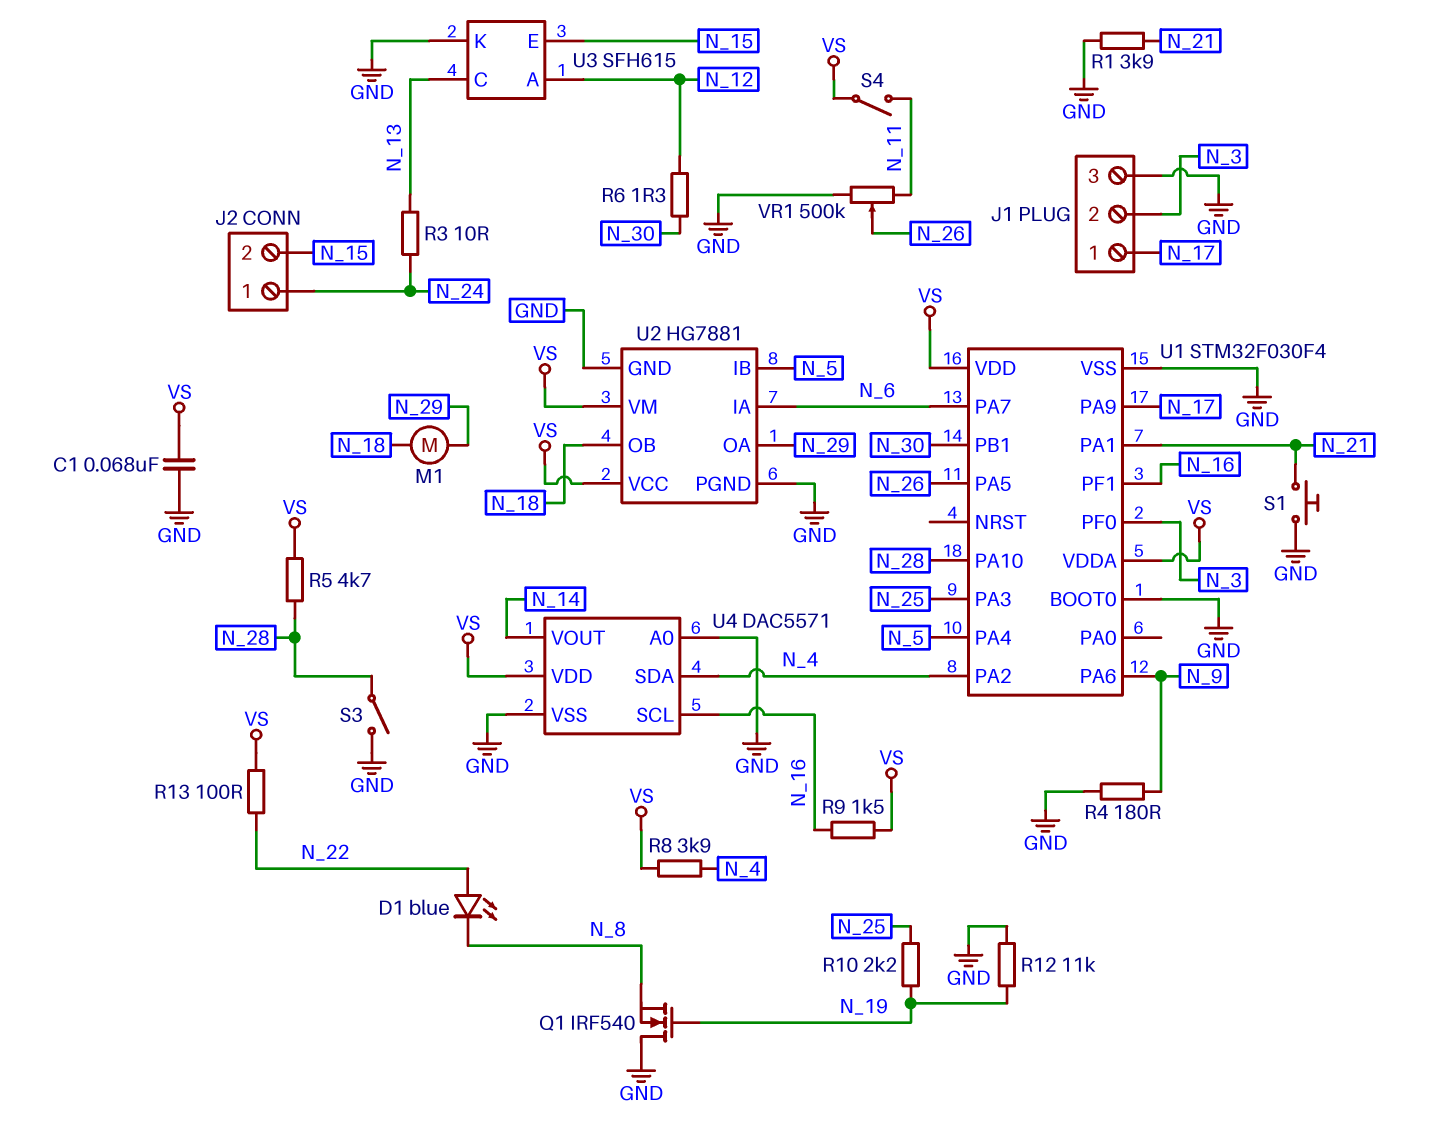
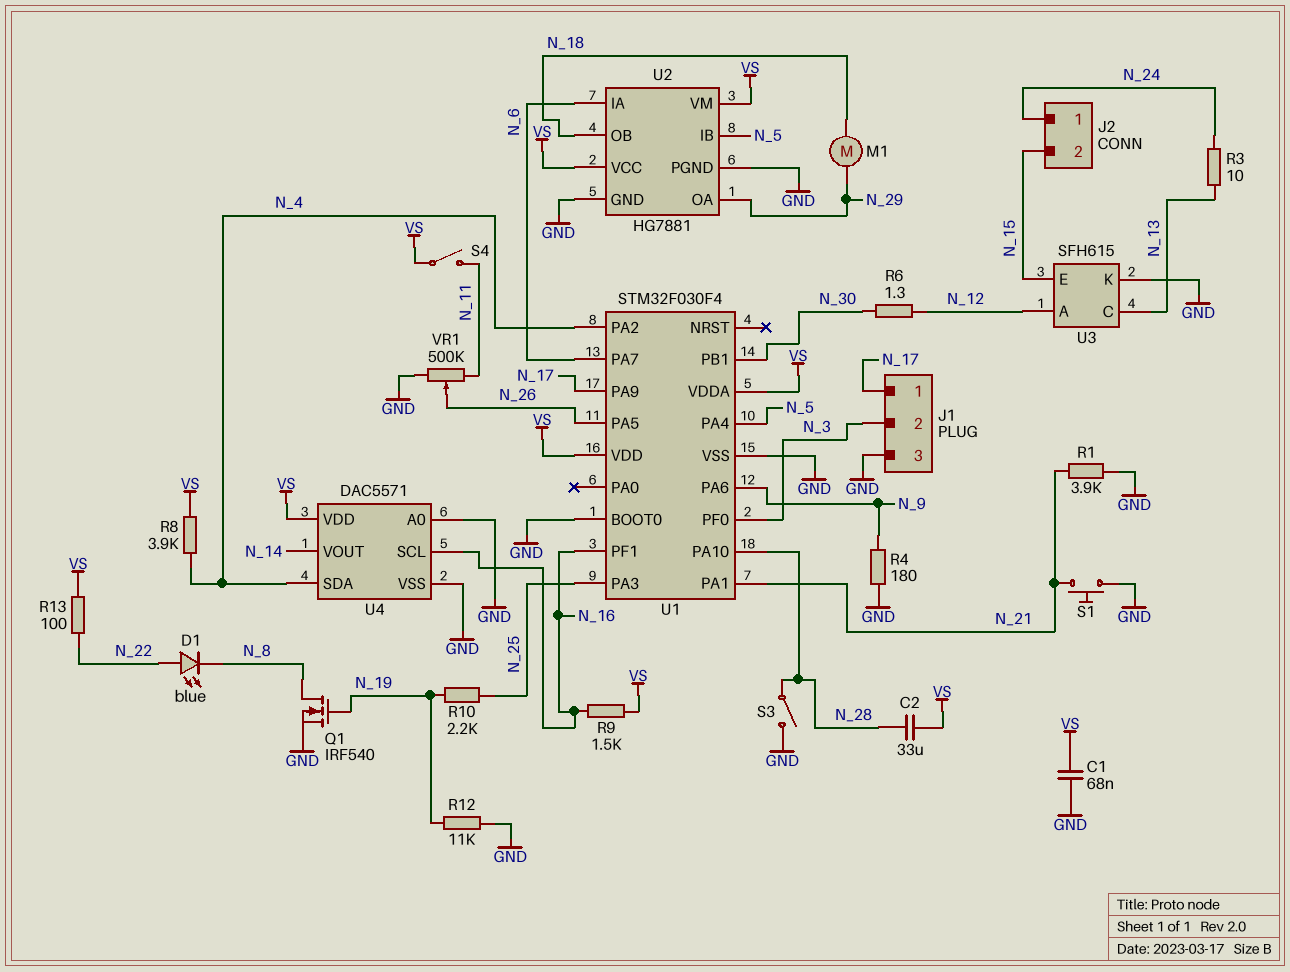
C2: none -> 33uF (N_28, VS)
Q1: NMOS IRF540 (G N_19, D GND, S N_8) -> NMOS IRF540 (G N_19, D N_8, S GND)
R5: 4.7k (N_28, VS) -> none

